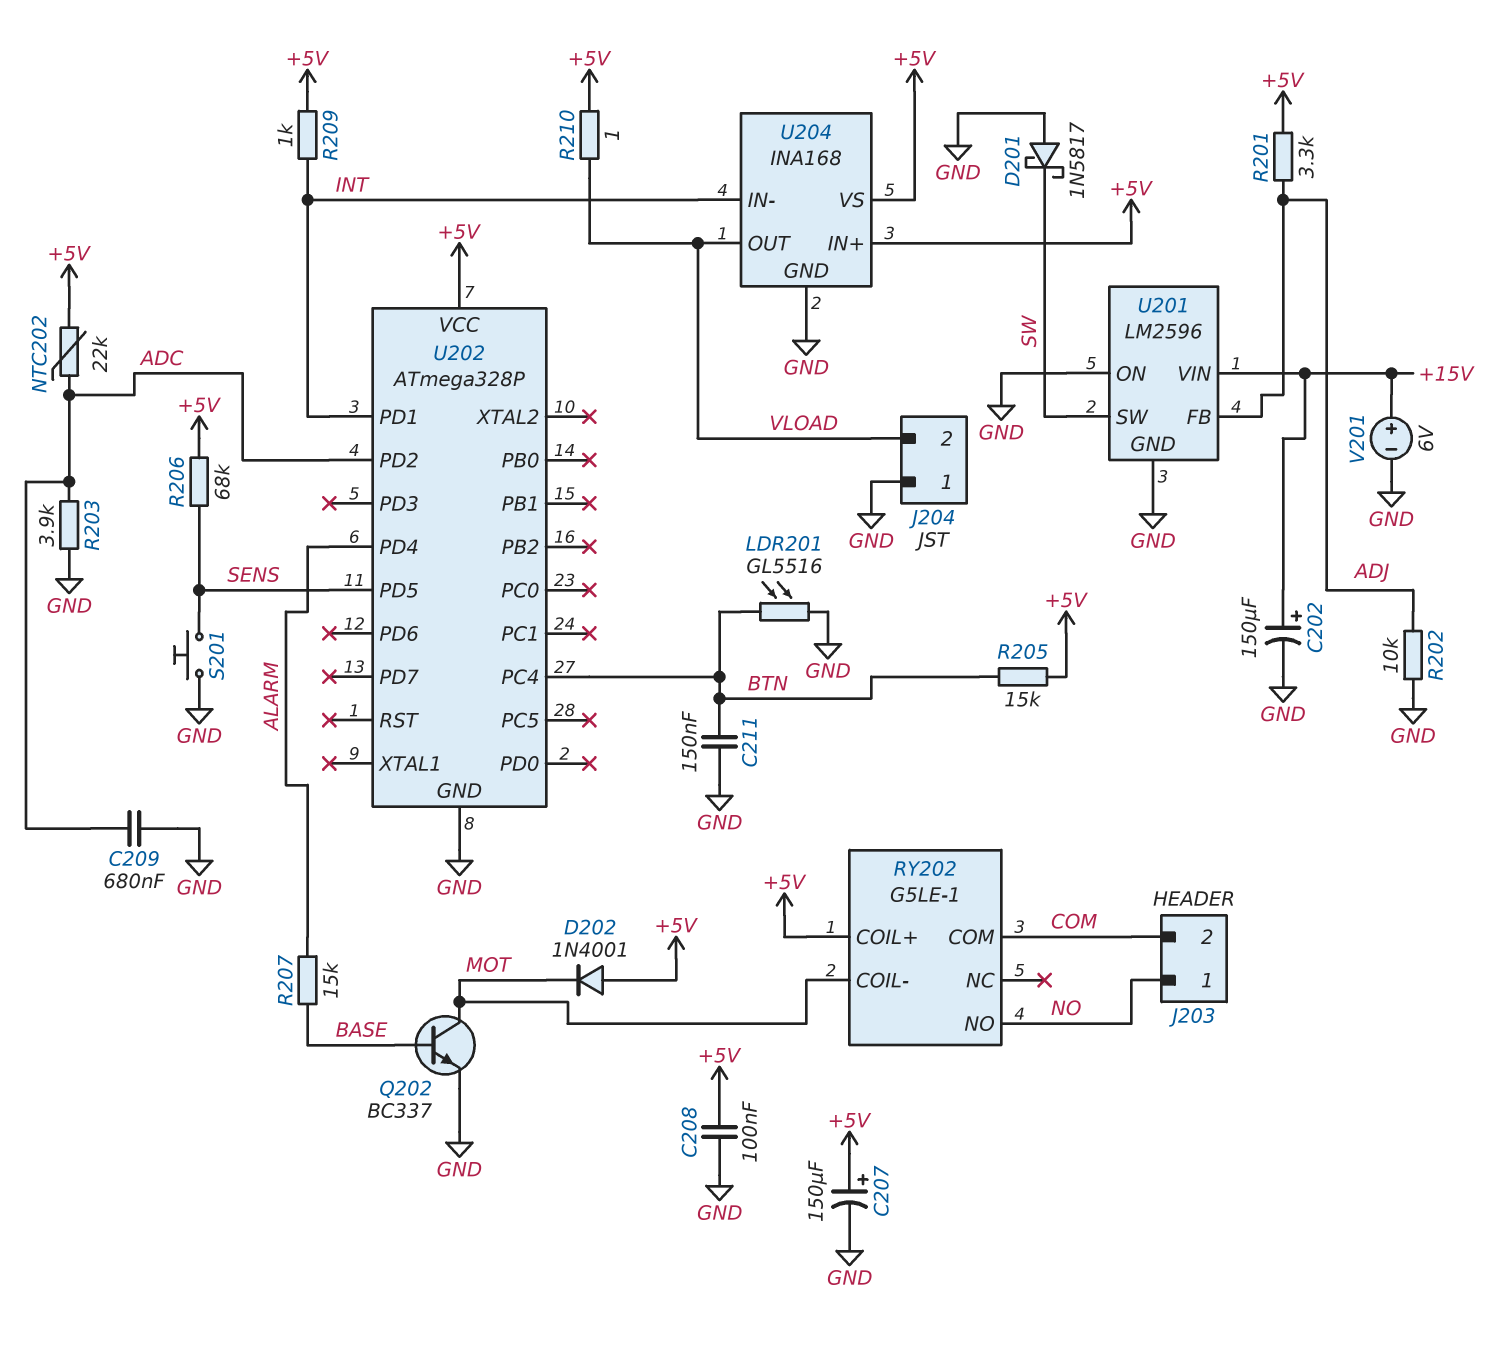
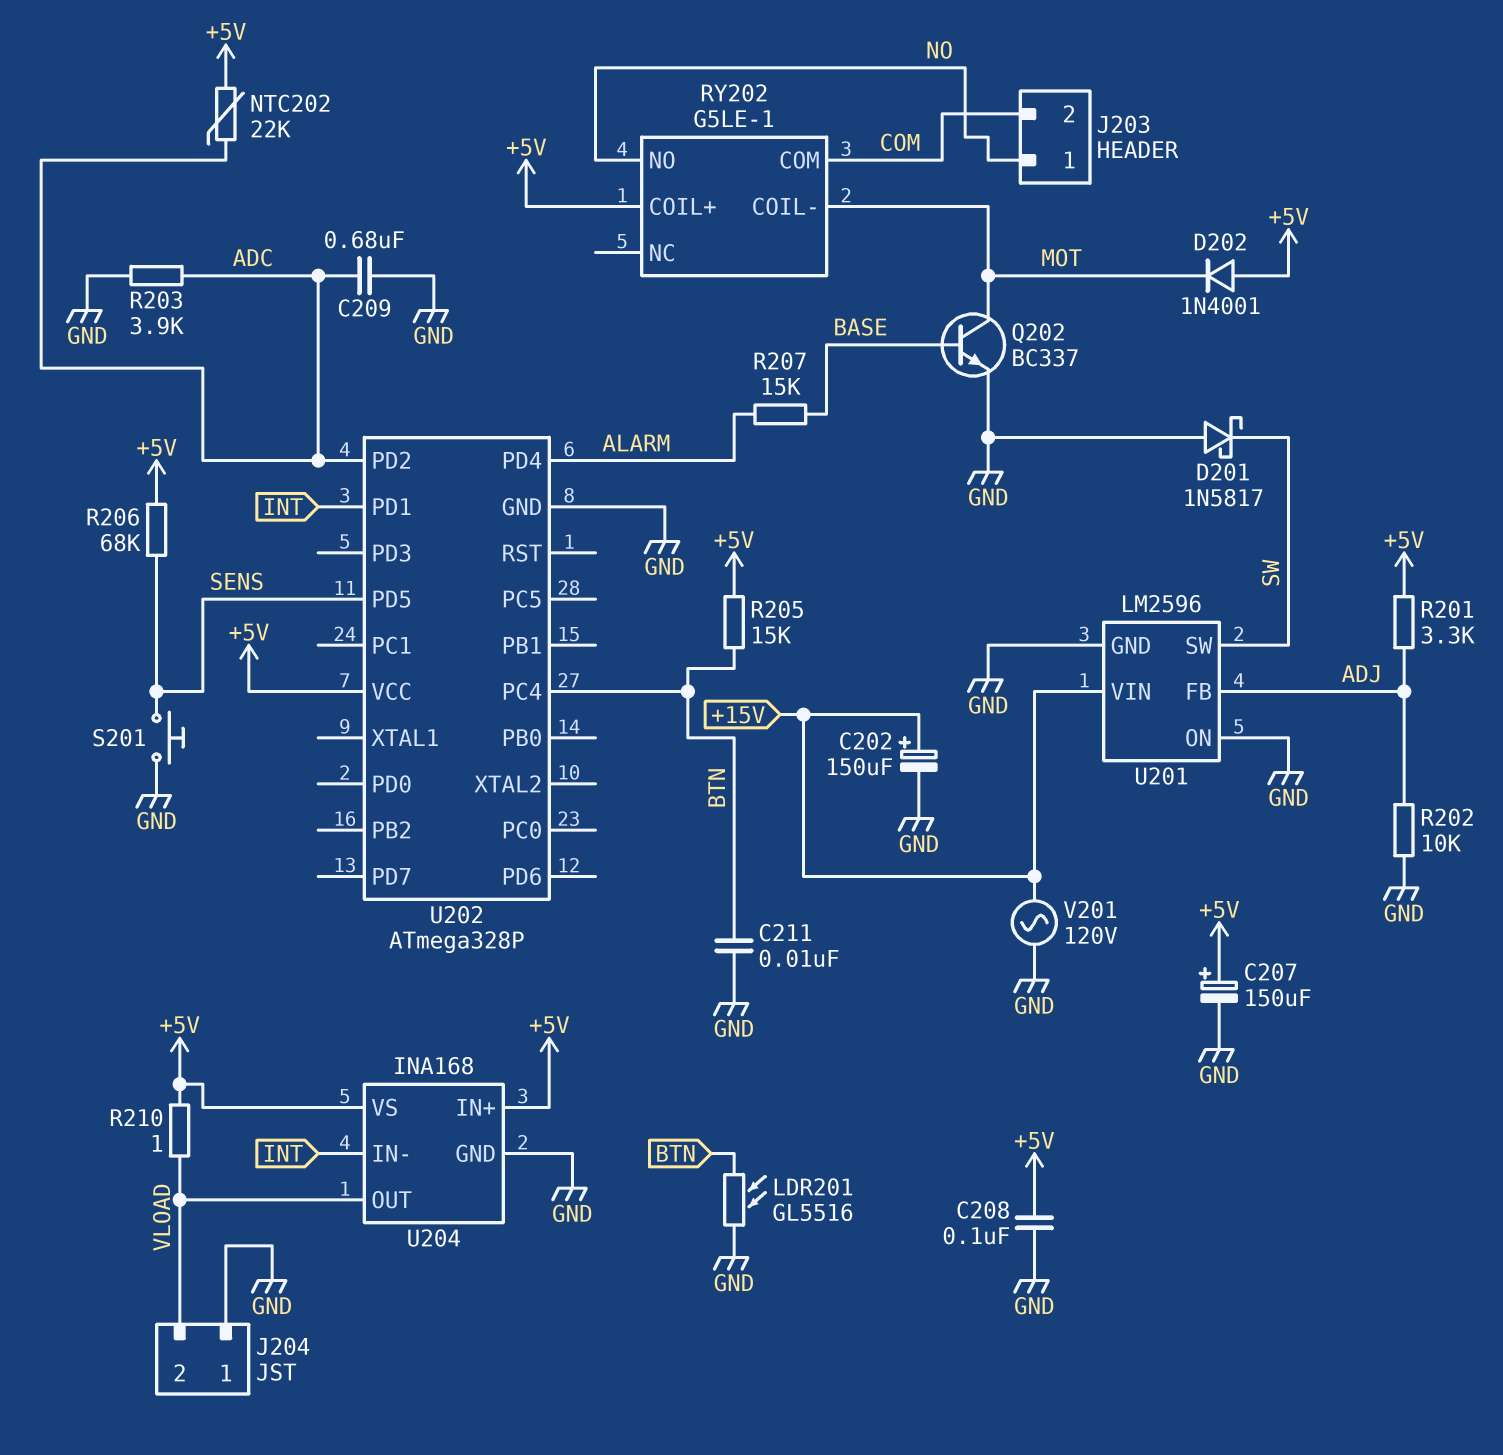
C211: 150nF (BTN, GND) -> 10nF (BTN, GND)
R209: 1k (+5V, INT) -> none
V201: 6V (plus +15V, minus GND) -> AC 120V (+15V, GND)

